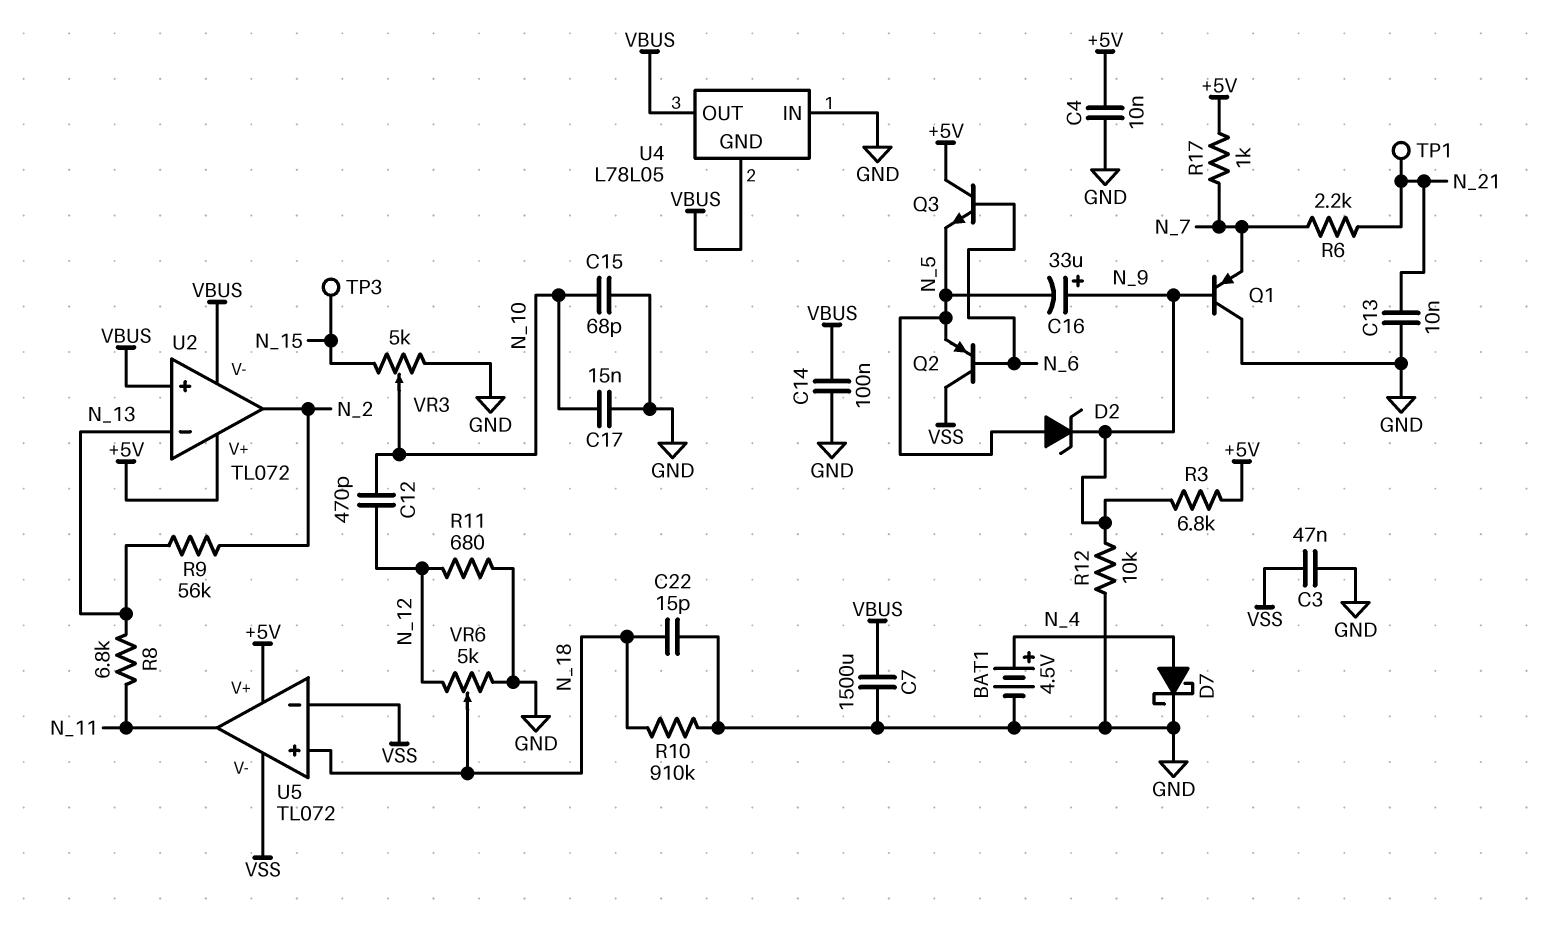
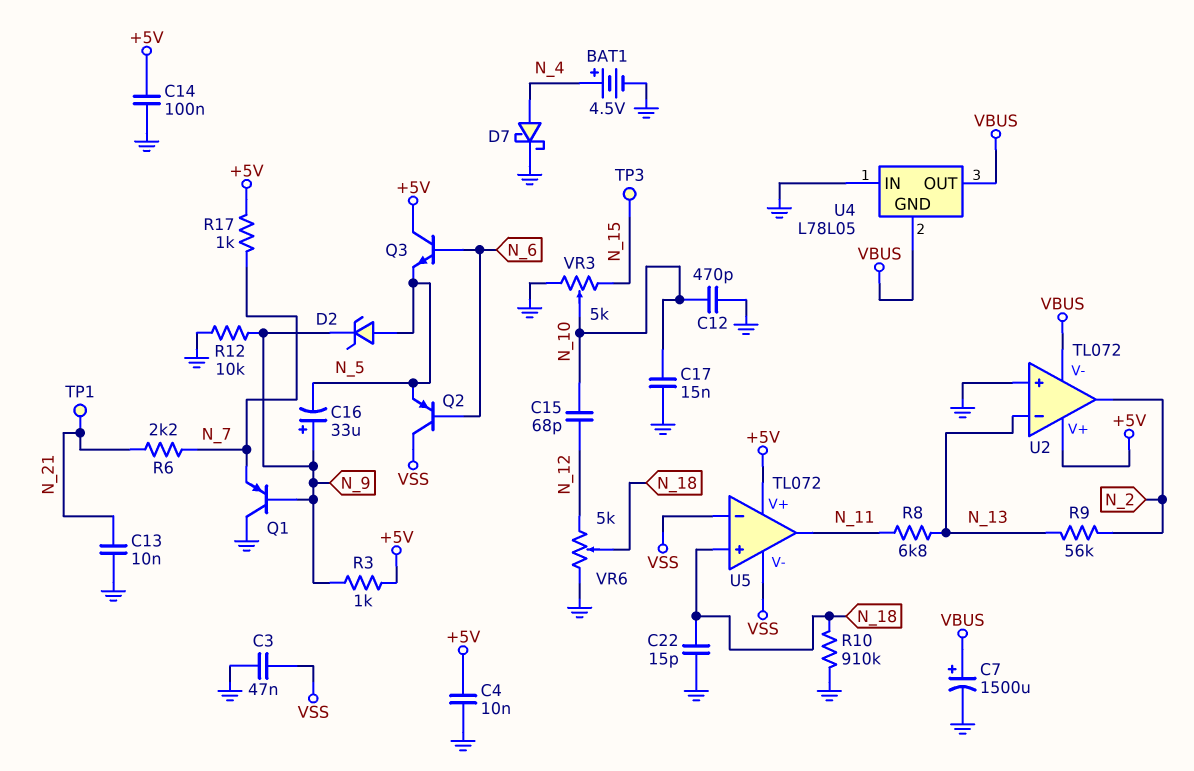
C7: 1500uF (GND, VBUS) -> 1500uF (plus VBUS, minus GND)
C12: 470pF (N_10, N_12) -> 470pF (GND, N_10)
C14: 100nF (GND, VBUS) -> 100nF (+5V, GND)
C15: 68pF (GND, N_10) -> 68pF (N_10, N_12)
R3: 6.8k (+5V, N_9) -> 1k (+5V, N_9)
R11: 680 (GND, N_12) -> none
U2 pin in+: VBUS -> GND

